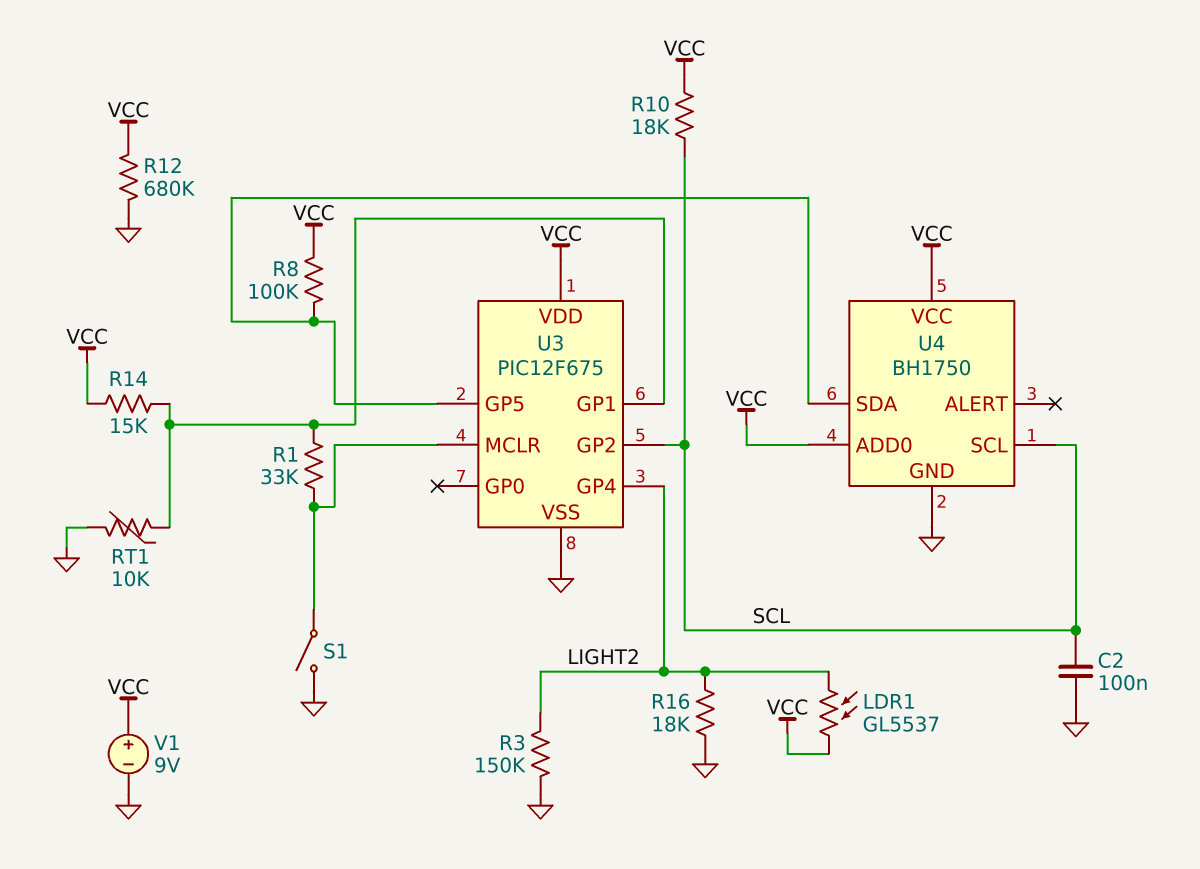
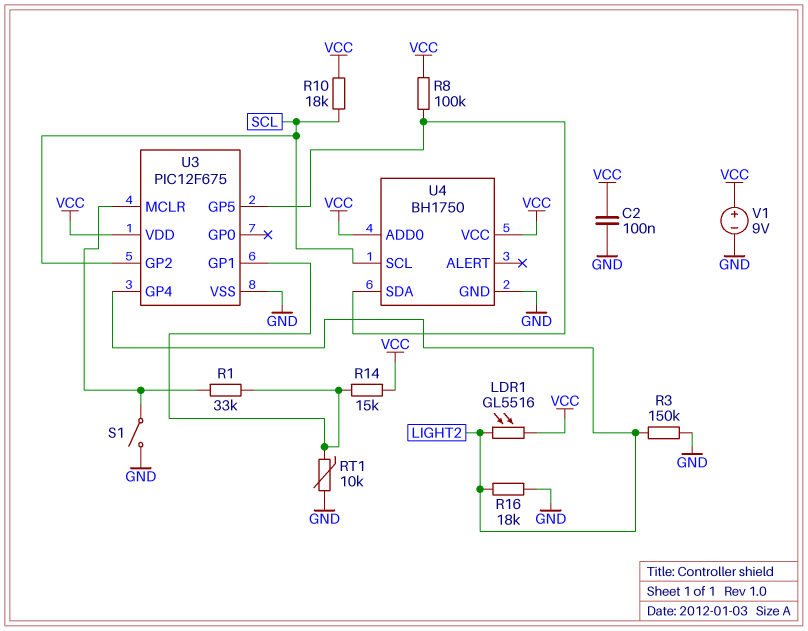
C2: 100nF (GND, SCL) -> 100nF (GND, VCC)
LDR1: GL5537 (LIGHT2, VCC) -> GL5516 (LIGHT2, VCC)
R12: 680k (GND, VCC) -> none

